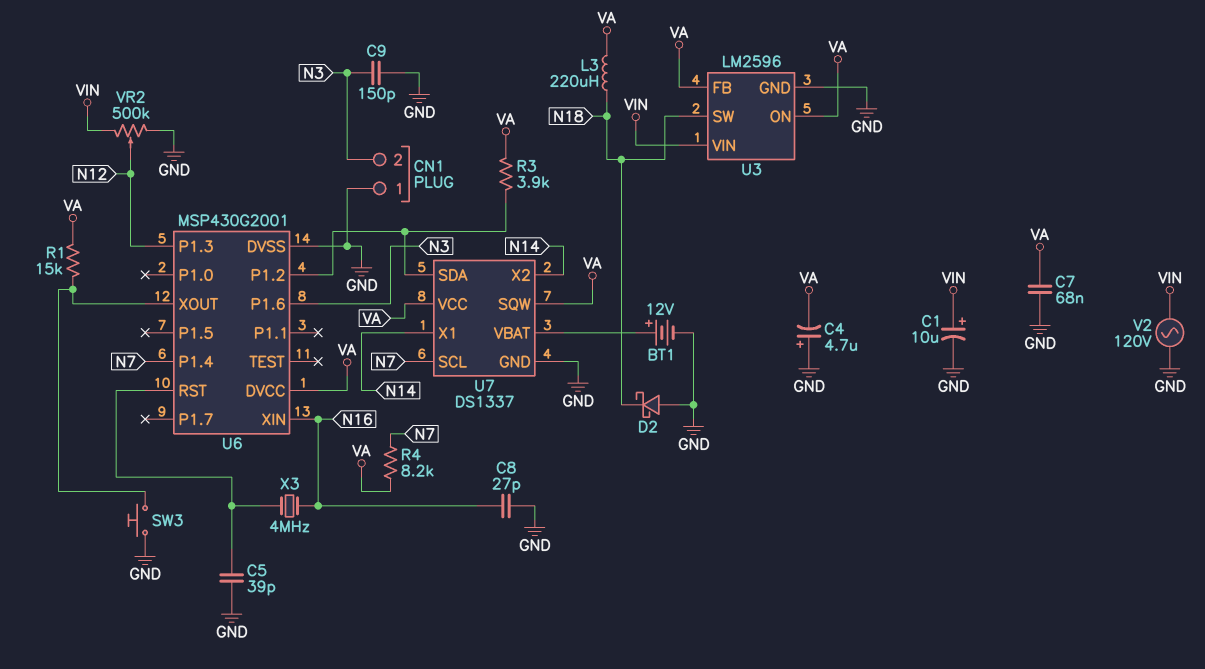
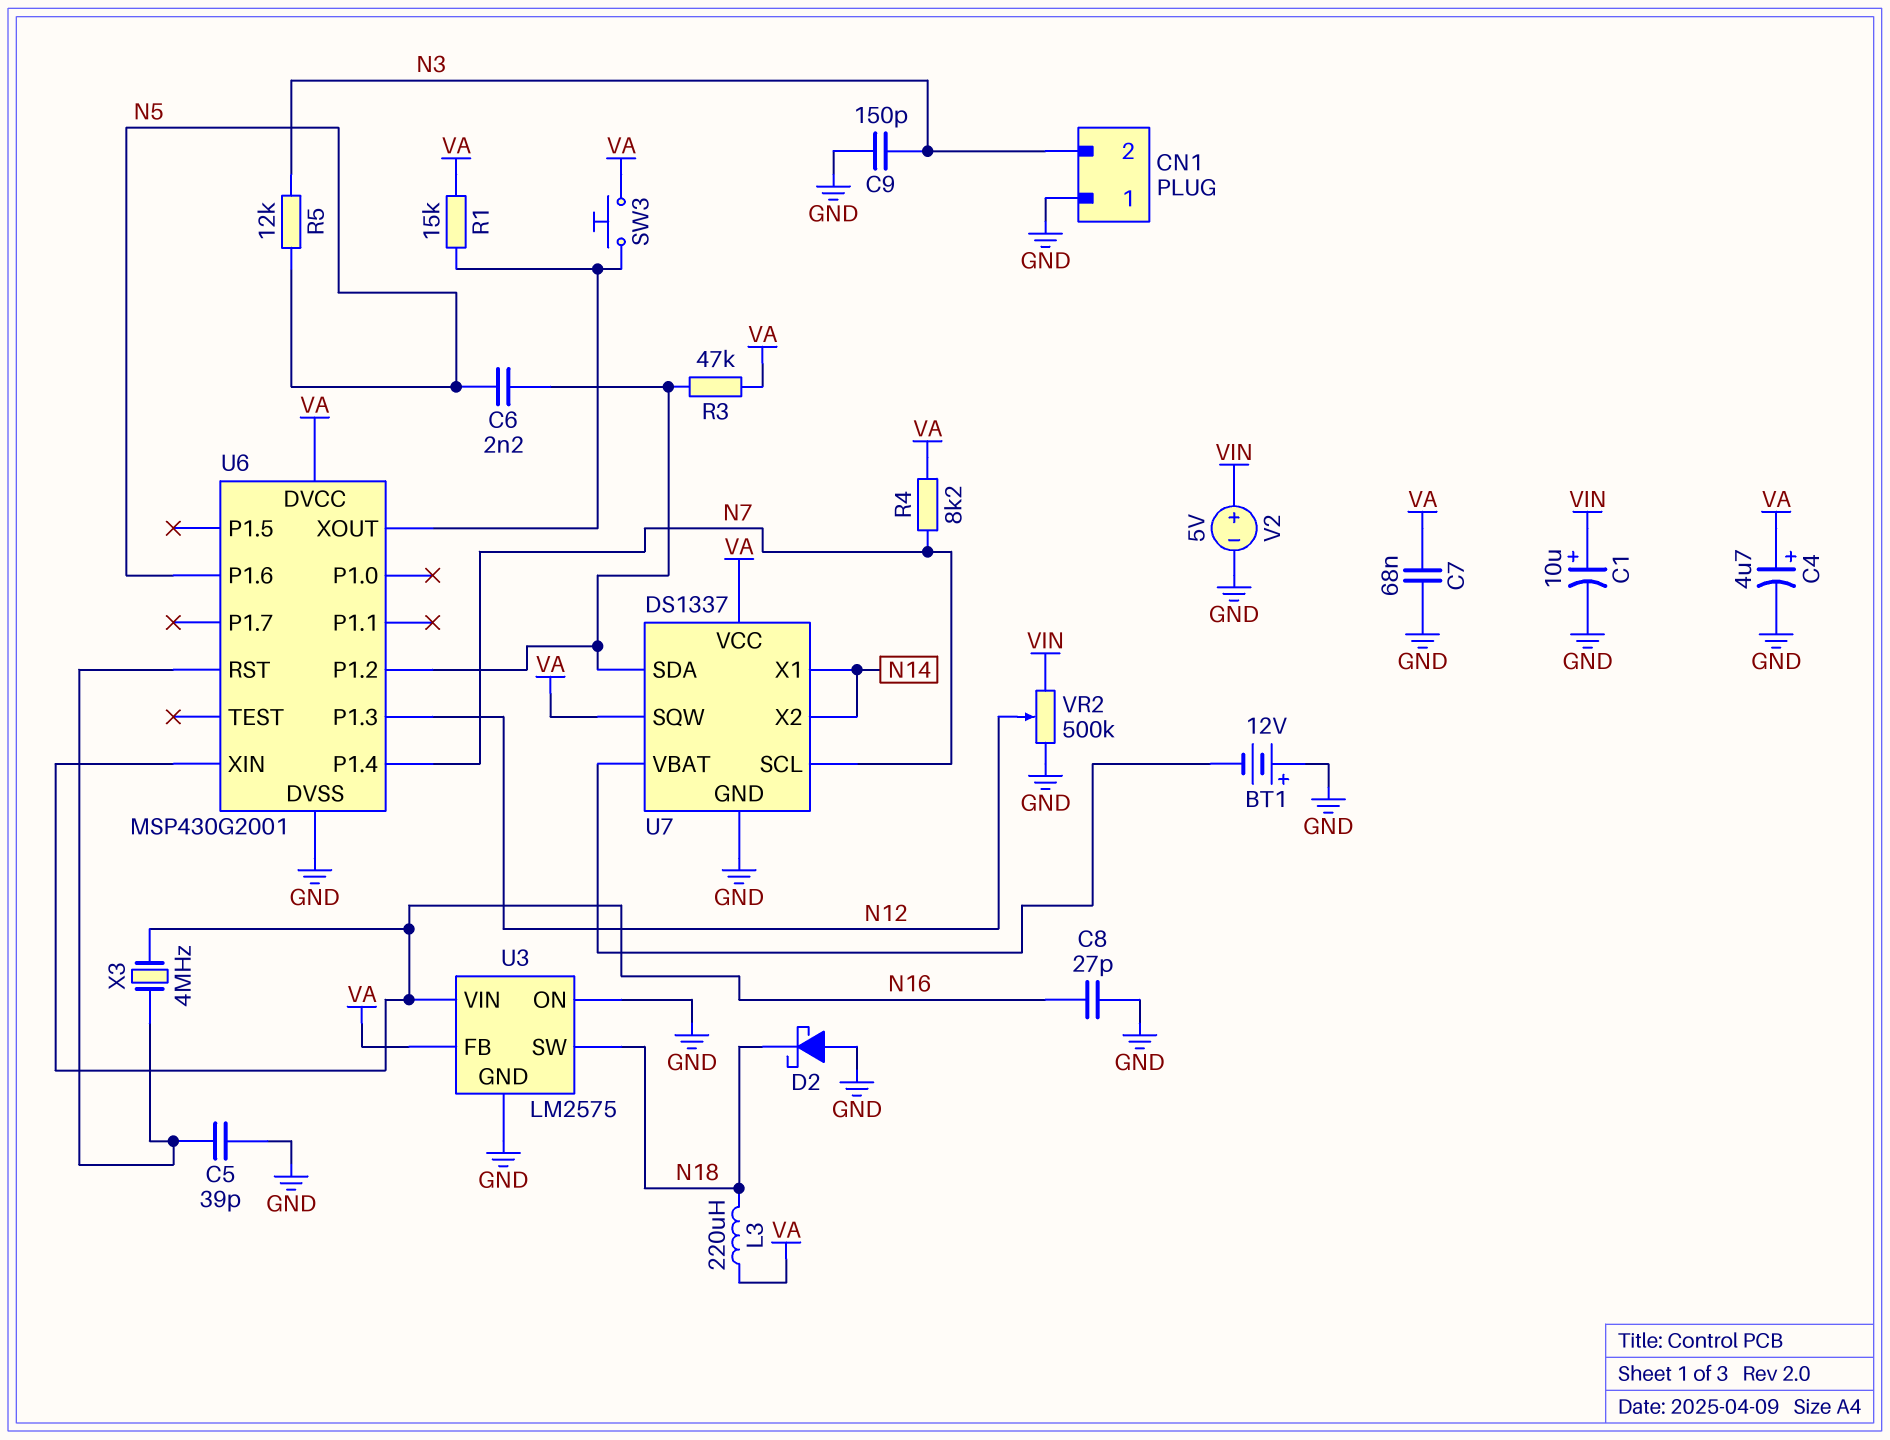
BT1: 12V (plus U7/VBAT, minus GND) -> 12V (plus GND, minus U7/VBAT)
C4: 4.7uF (plus GND, minus VA) -> 4.7uF (plus VA, minus GND)
C6: none -> 2.2nF (N5, U6/P1.2)
R3: 3.9k (U6/P1.2, VA) -> 47k (U6/P1.2, VA)
R5: none -> 12k (N3, N5)
SW3: button (GND, U6/XOUT) -> button (U6/XOUT, VA)
U3: LM2596 -> LM2575
U3 pin ON: VA -> GND
U3 pin VIN: VIN -> N16
U6 pin P1.6: N3 -> N5
V2: AC 120V (GND, VIN) -> 5V (plus VIN, minus GND)

